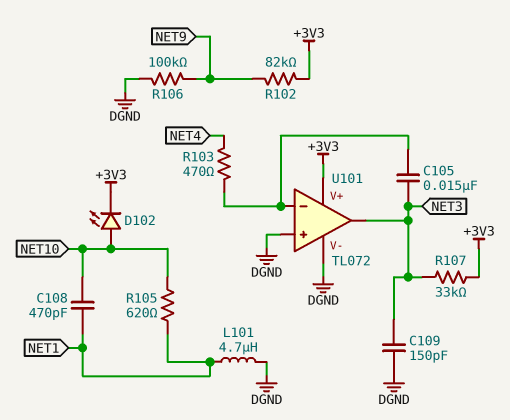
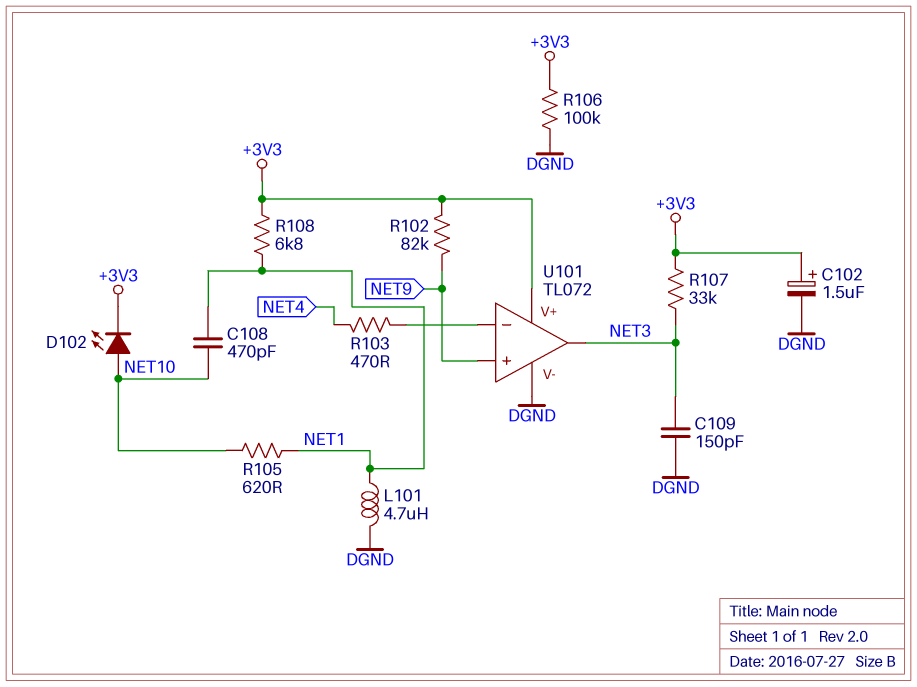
C102: none -> 1.5uF (plus +3V3, minus DGND)
C105: 15nF (NET3, U101/in-) -> none
R106: 100k (DGND, NET9) -> 100k (+3V3, DGND)
R108: none -> 6.8k (+3V3, NET1)
U101 pin in+: DGND -> NET9

